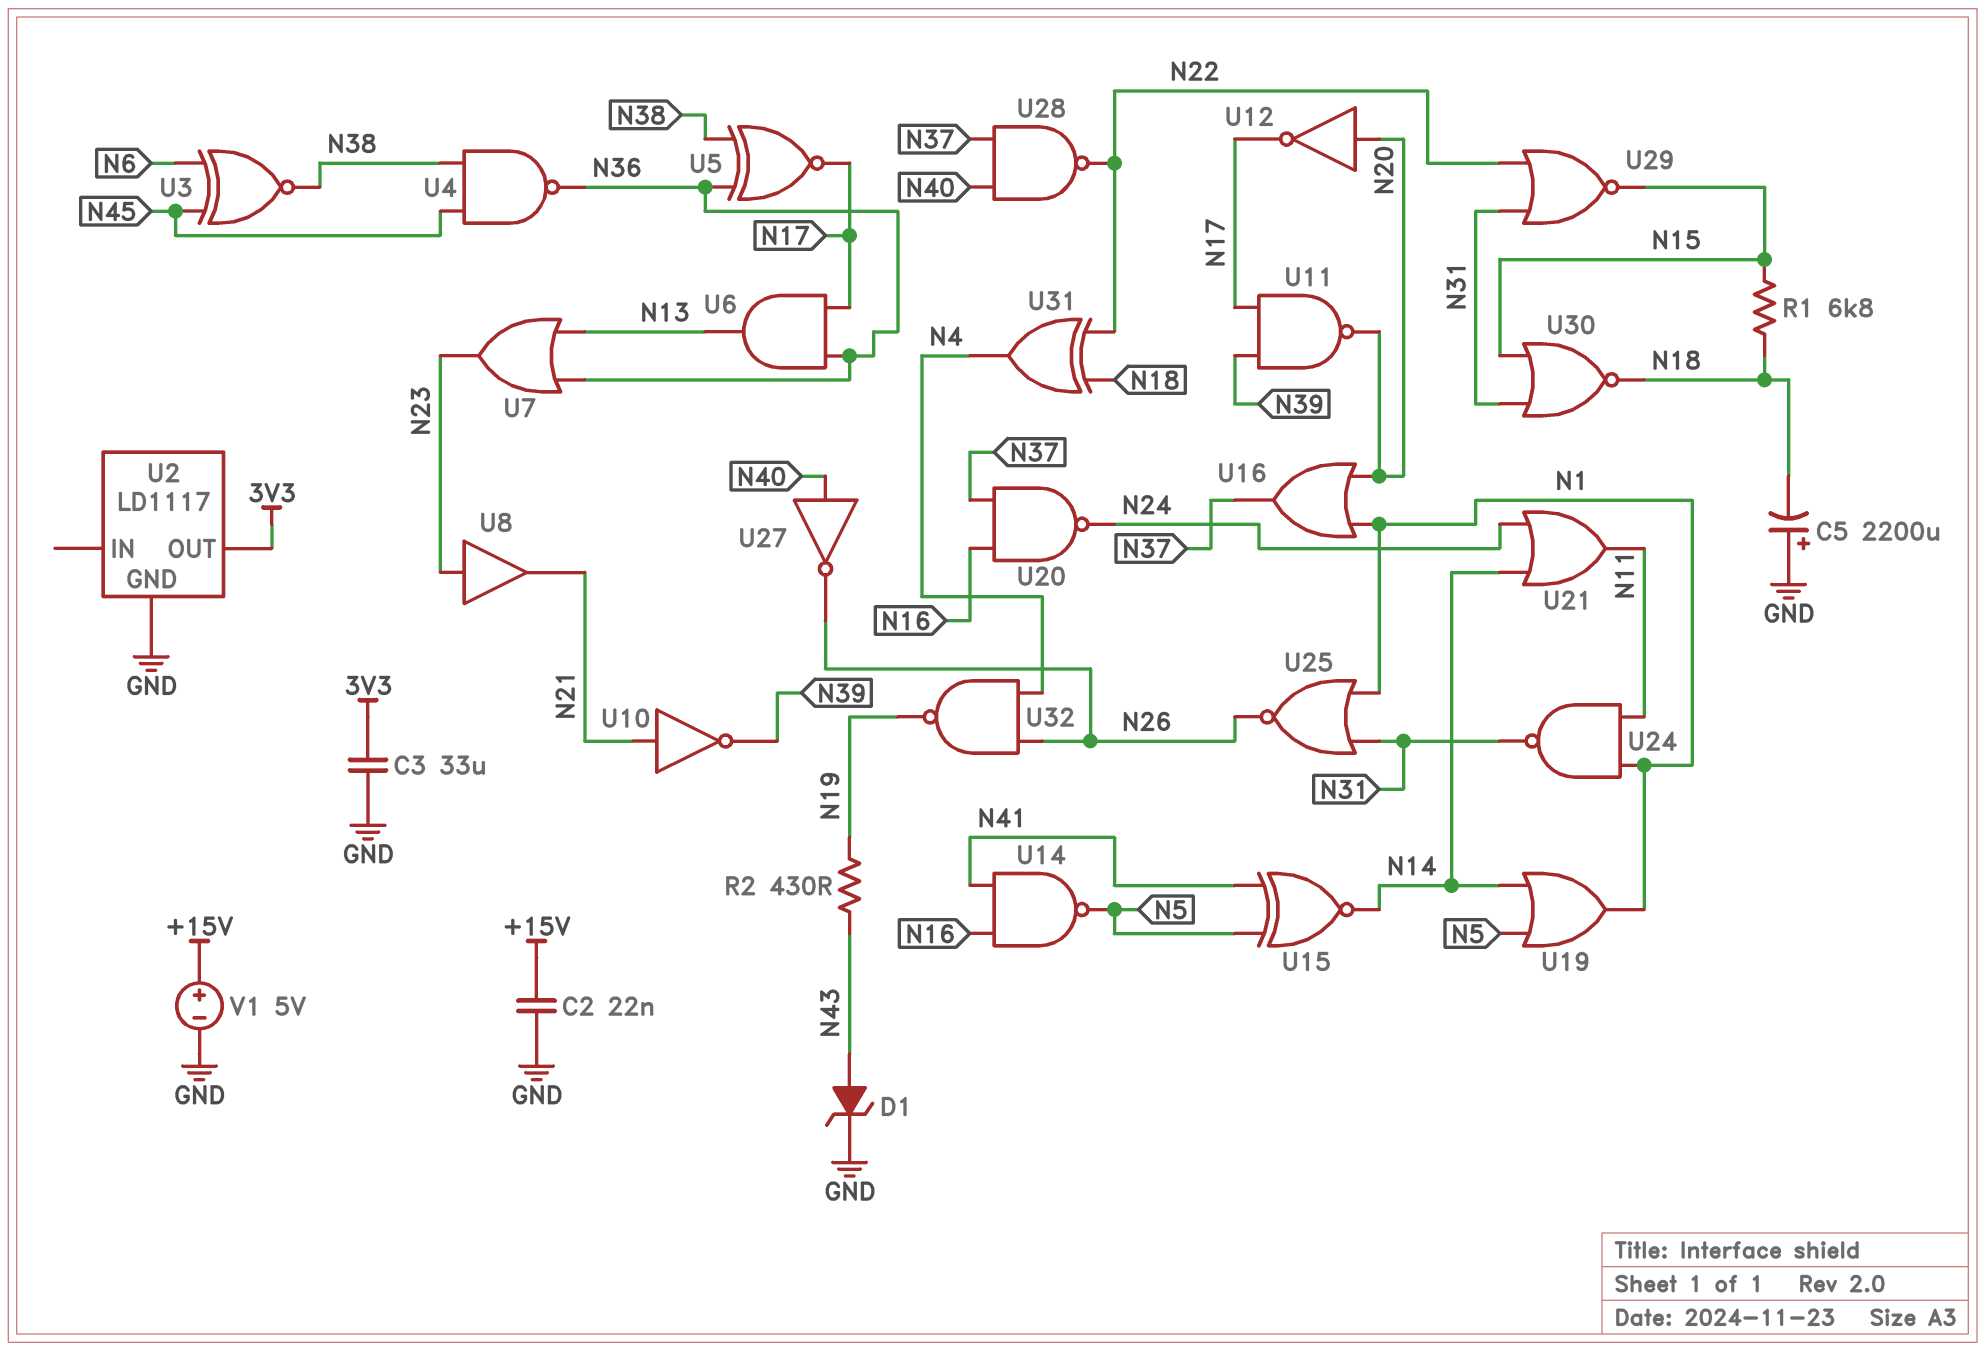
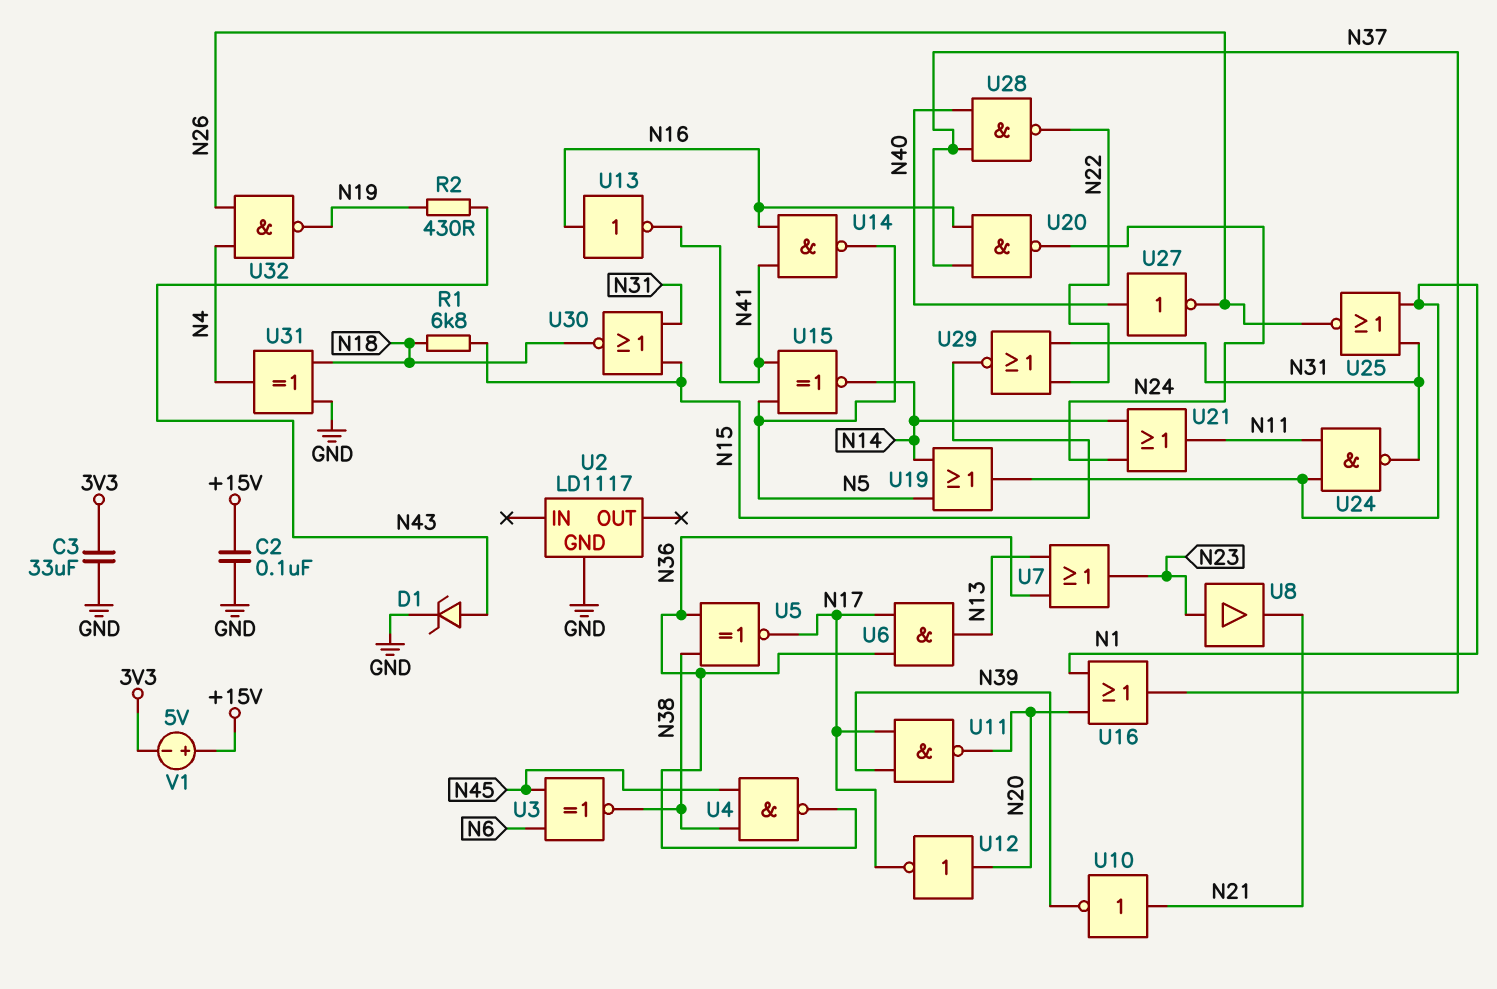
C2: 22nF (+15V, GND) -> 100nF (+15V, GND)
C5: 2200uF (plus GND, minus N18) -> none
U2 pin OUT: 3V3 -> none
U13: none -> NOT (in N16, out N41)
U31: XOR (in N18, in N22, out N4) -> XOR (in GND, in N18, out N4)
V1: 5V (plus +15V, minus GND) -> 5V (plus +15V, minus 3V3)

